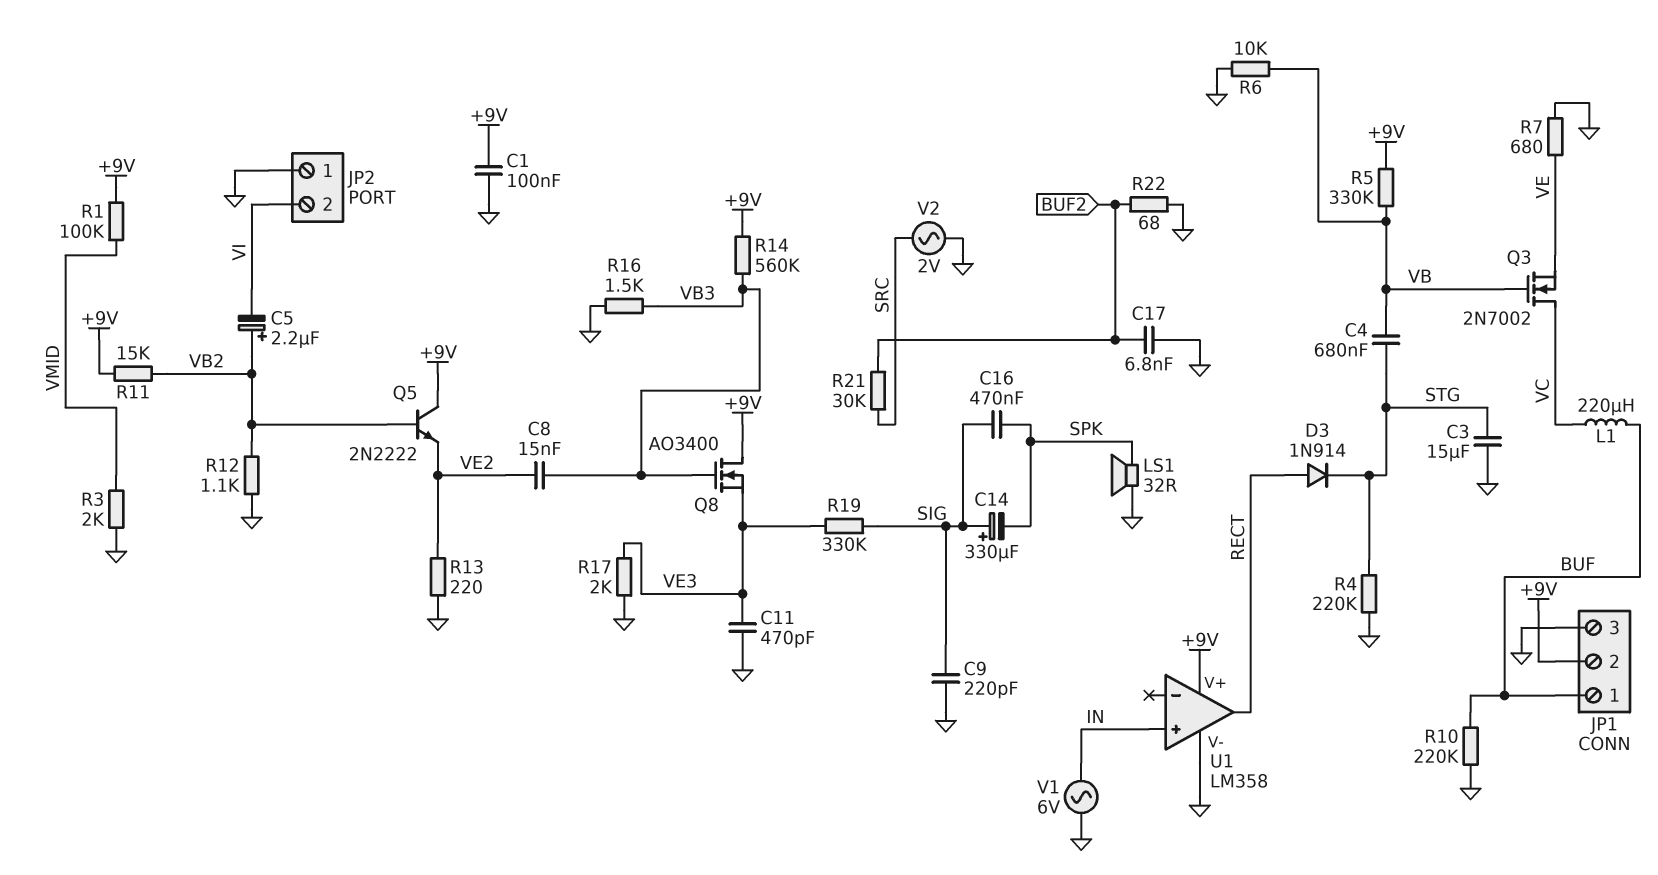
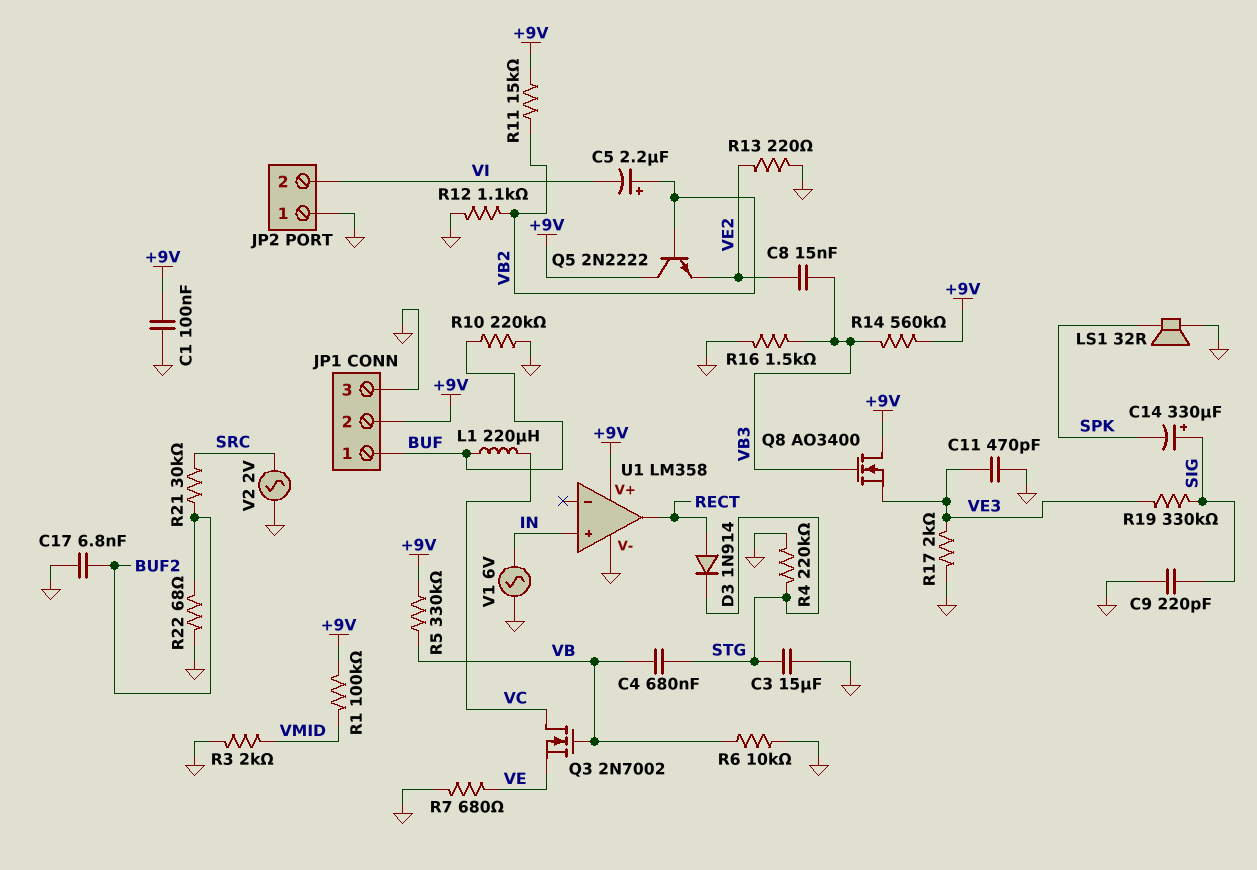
C16: 470nF (SIG, SPK) -> none

